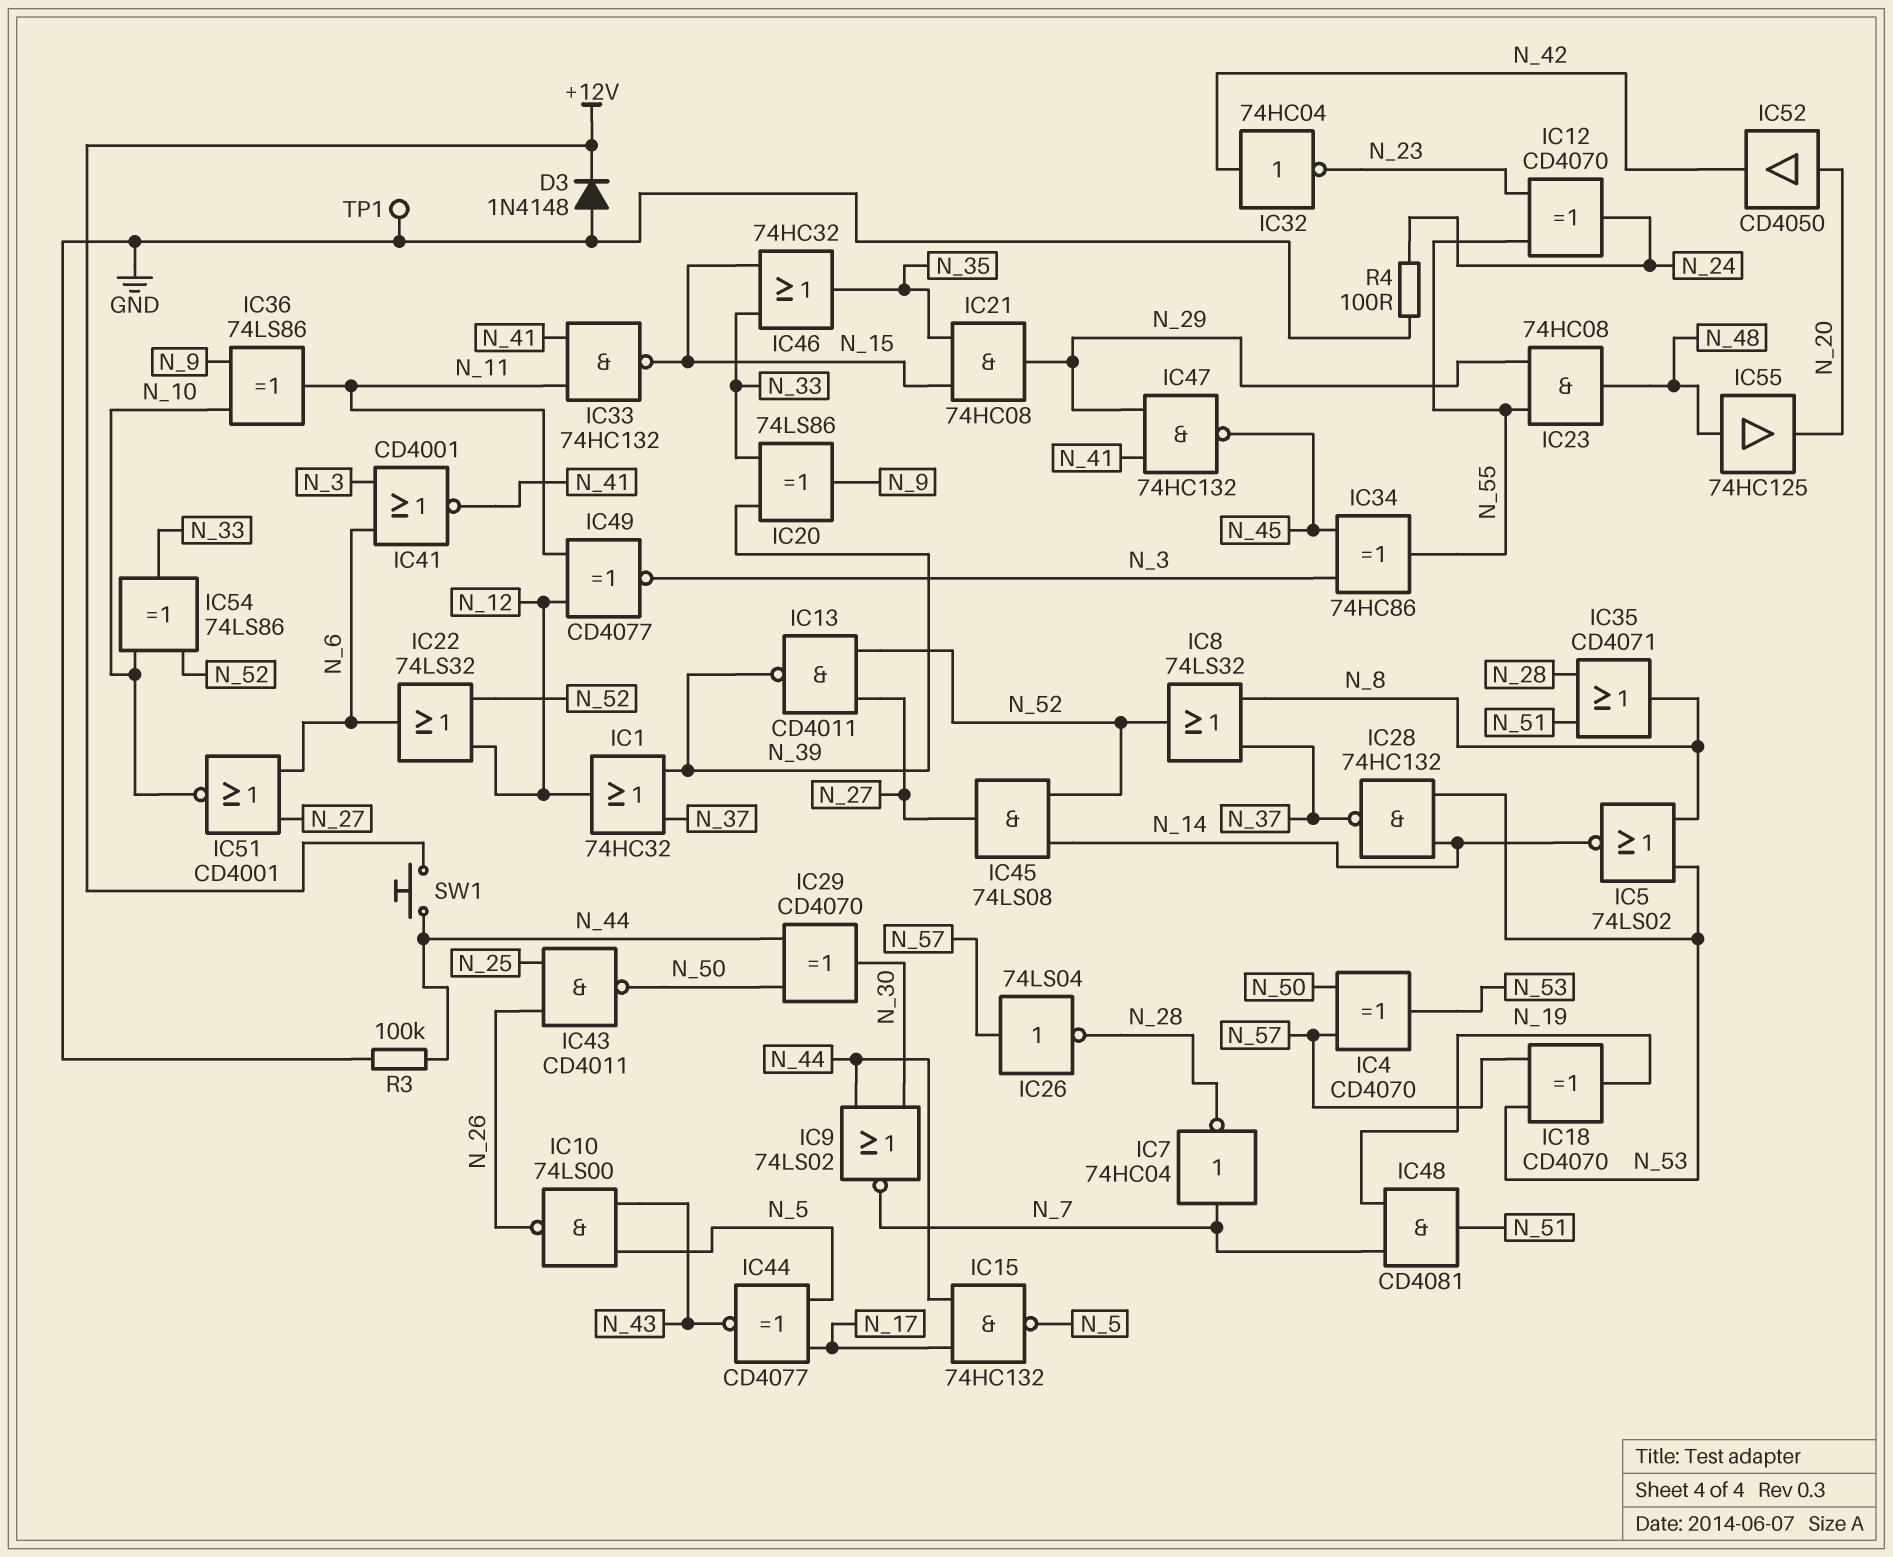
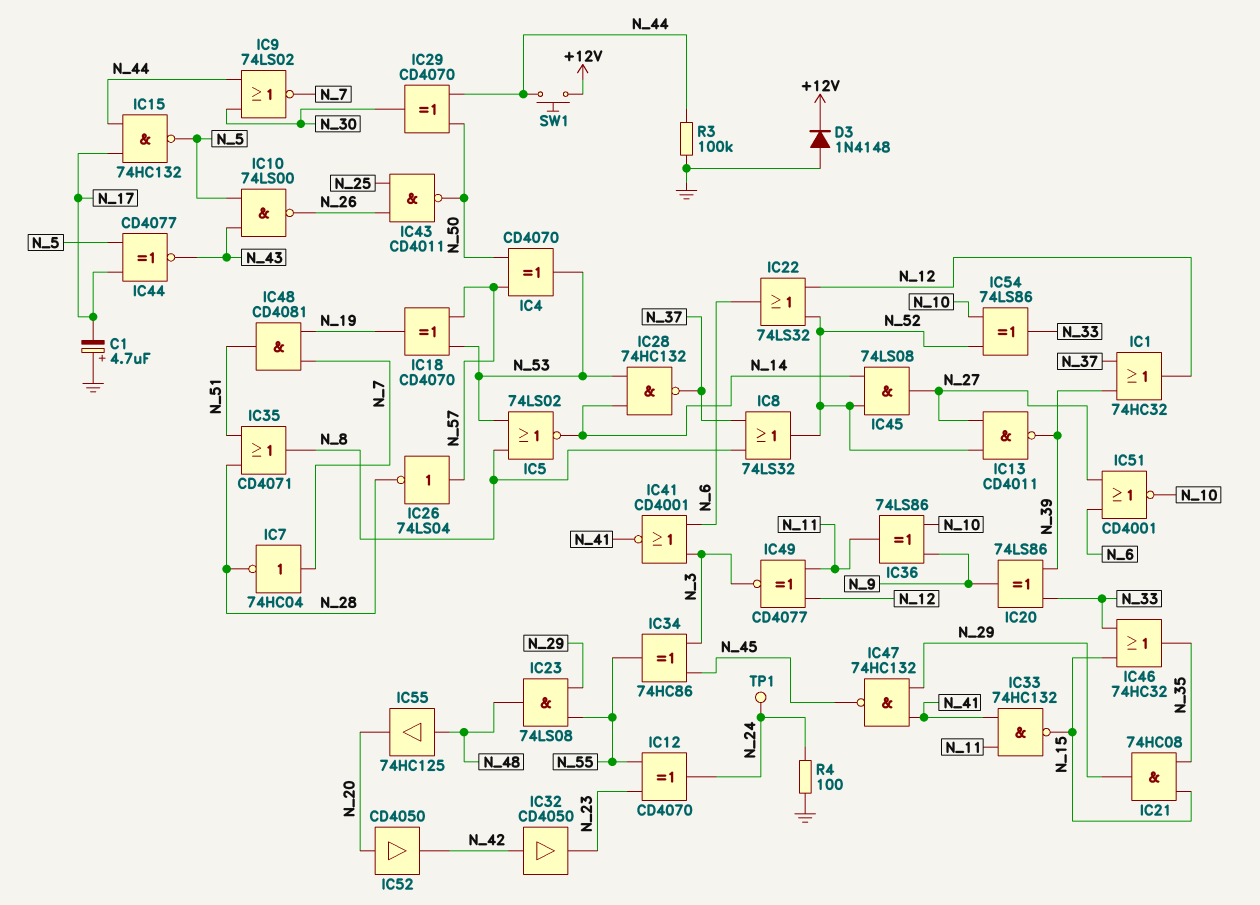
C1: none -> 4.7uF (plus GND, minus N_17)
IC23: AND 74HC08 (in N_29, in N_55, out N_48) -> AND 74LS08 (in N_29, in N_55, out N_48)
IC32: NOT 74HC04 (in N_42, out N_23) -> buffer CD4050 (in N_42, out N_23)
TP1: test point (GND) -> test point (N_24)

